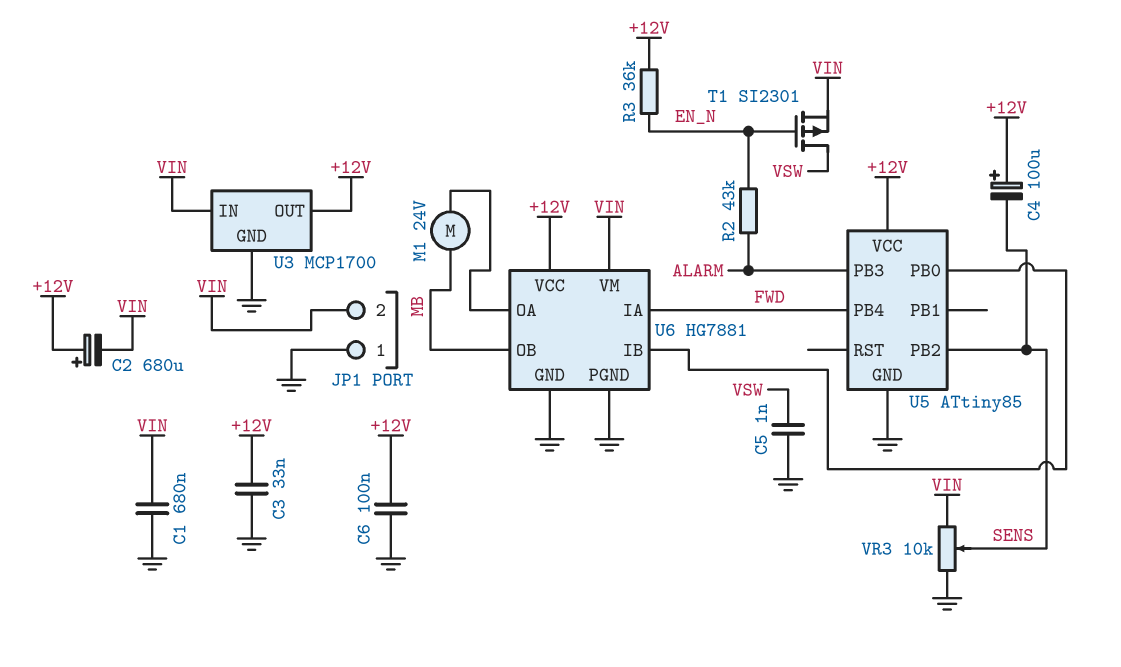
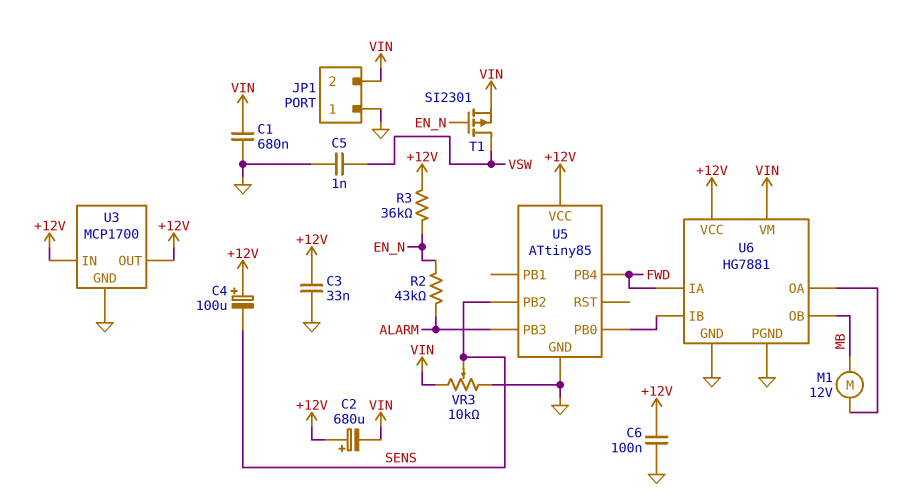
M1: motor 24V (MB, U6/OA) -> motor 12V (MB, U6/OA)
U3 pin IN: VIN -> +12V

